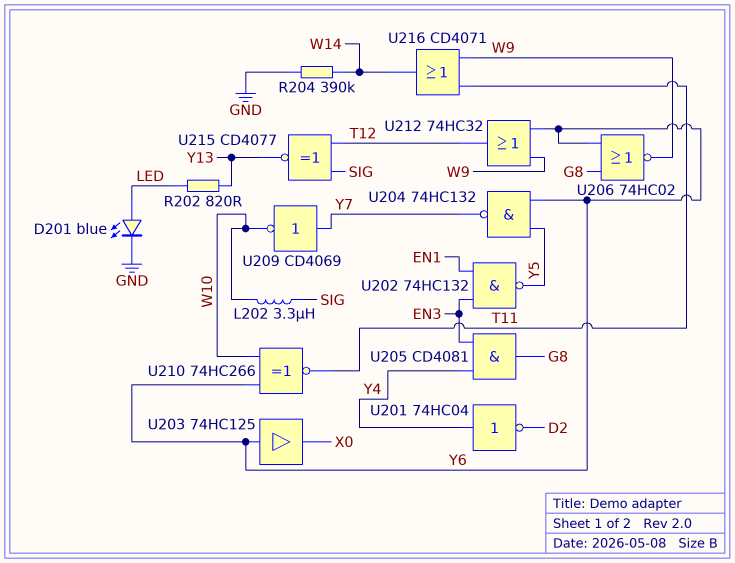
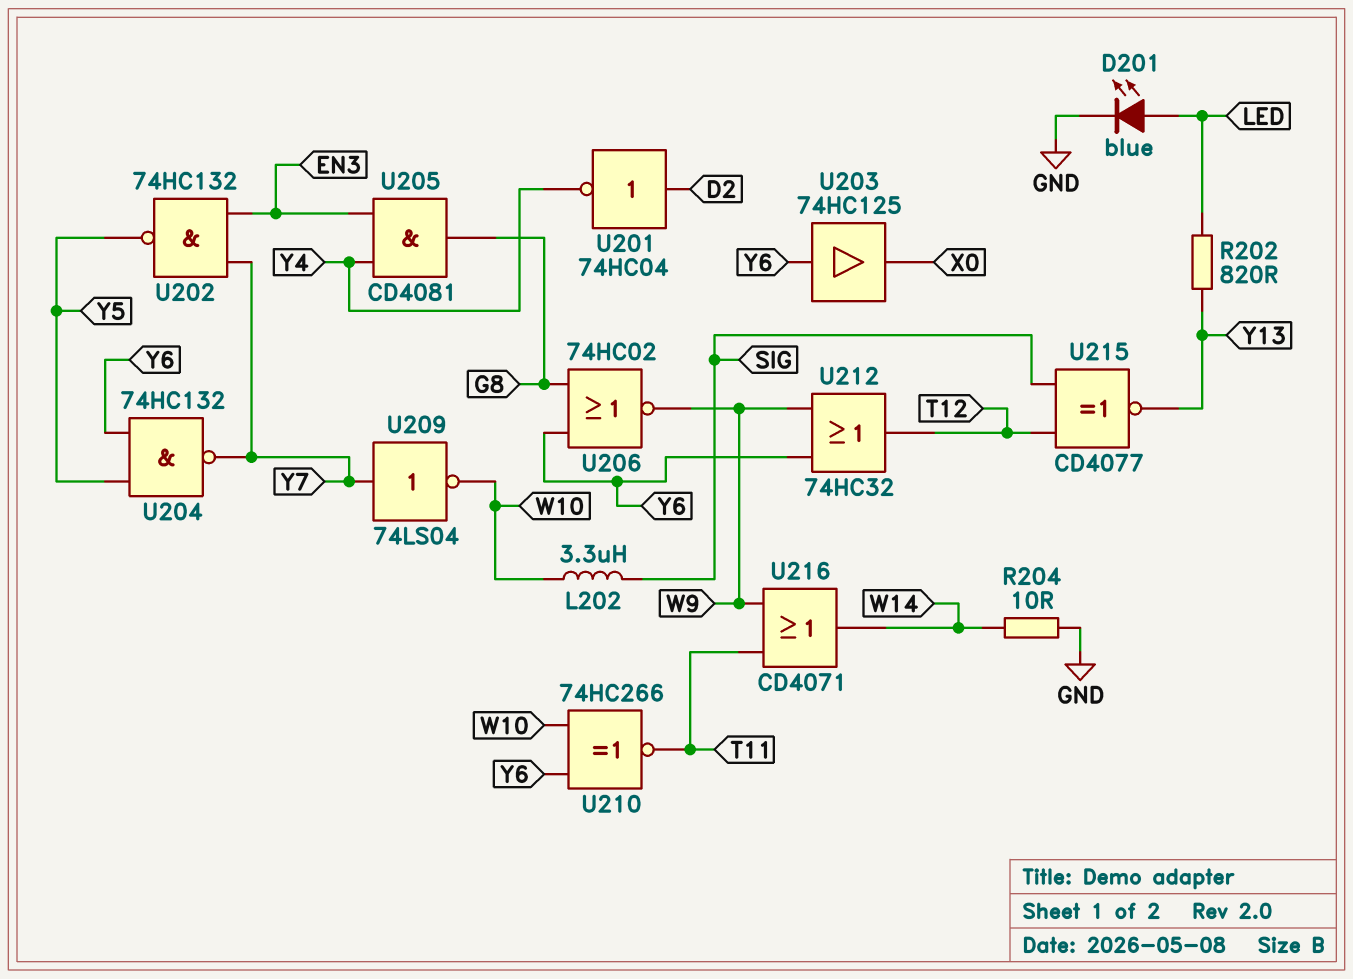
R204: 390k (GND, W14) -> 10 (GND, W14)
U201: NOT 74HC04 (in Y4, out D2) -> NOT 74HC04 (in D2, out Y4)
U202: NAND 74HC132 (in EN1, in EN3, out Y5) -> NAND 74HC132 (in EN3, in Y7, out Y5)
U209: NOT CD4069 (in Y7, out W10) -> NOT 74LS04 (in Y7, out W10)

